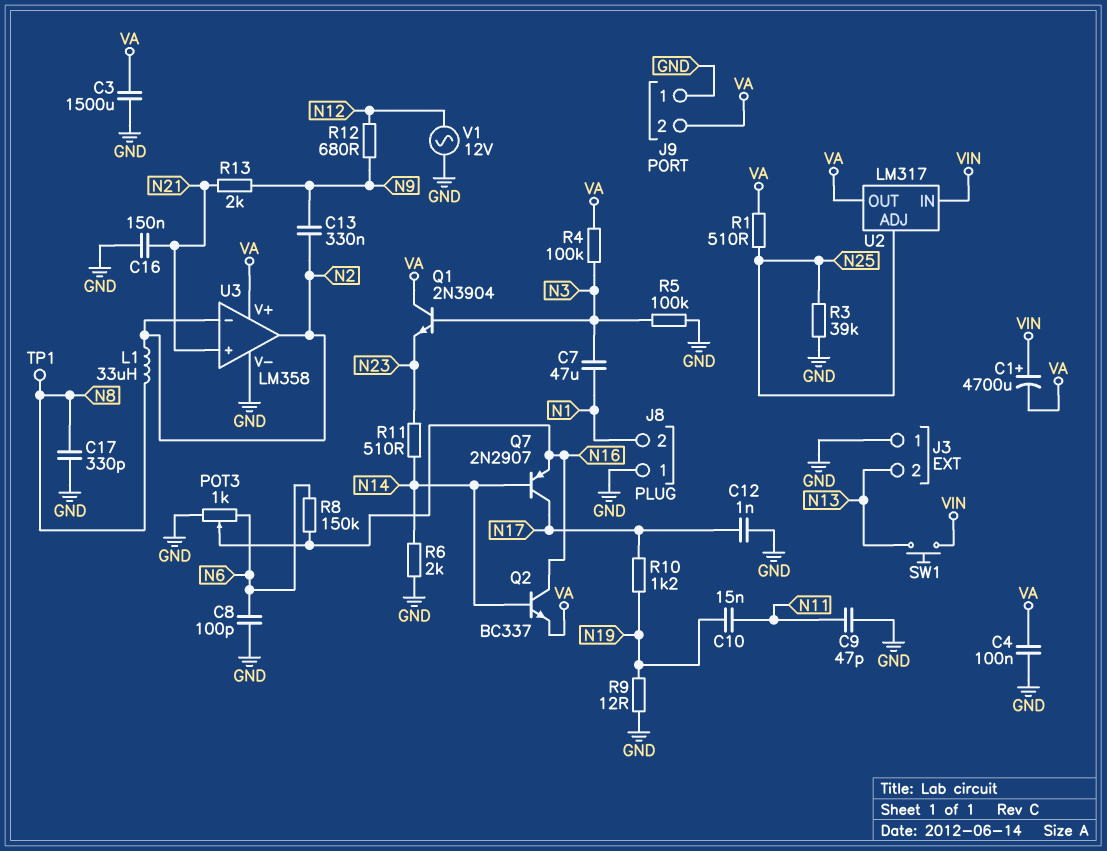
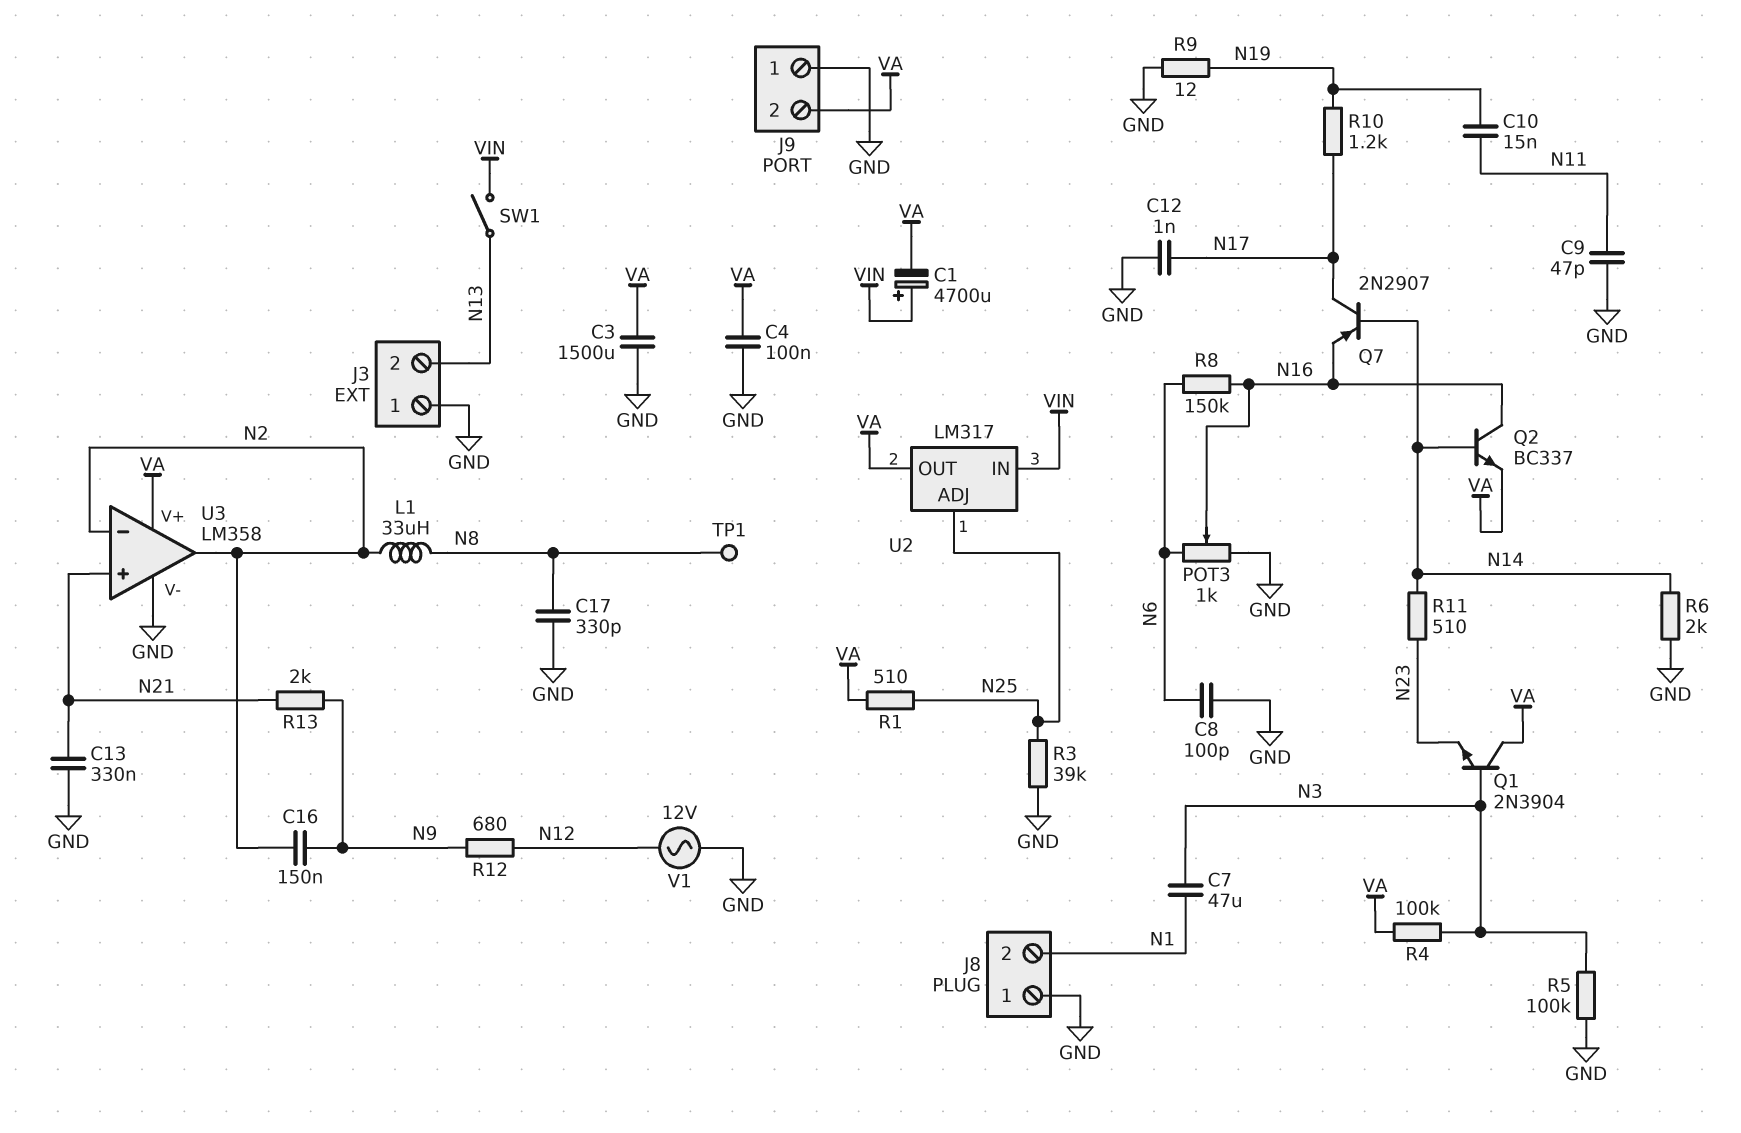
C13: 330nF (N2, N9) -> 330nF (GND, N21)
C16: 150nF (GND, N21) -> 150nF (N2, N9)
SW1: button (N13, VIN) -> switch (N13, VIN)

